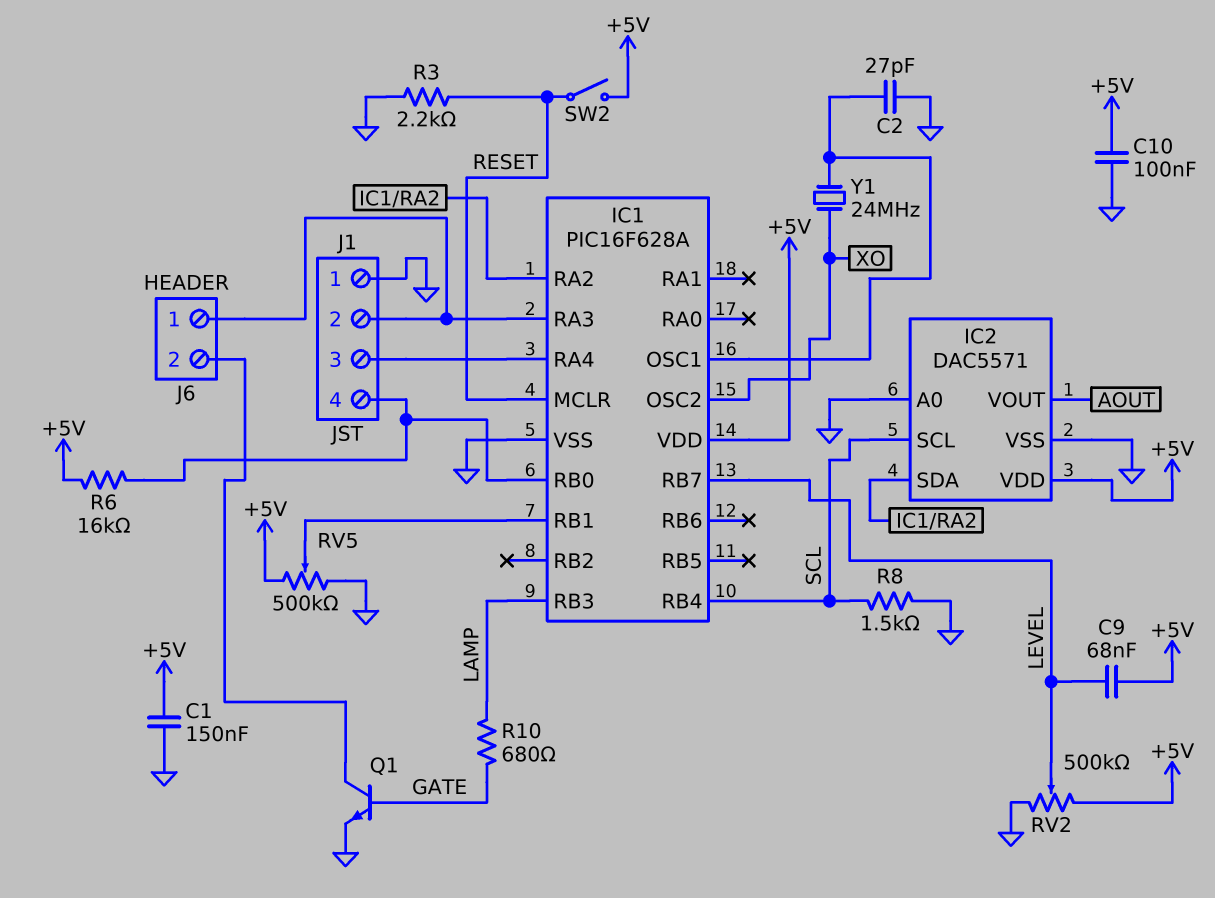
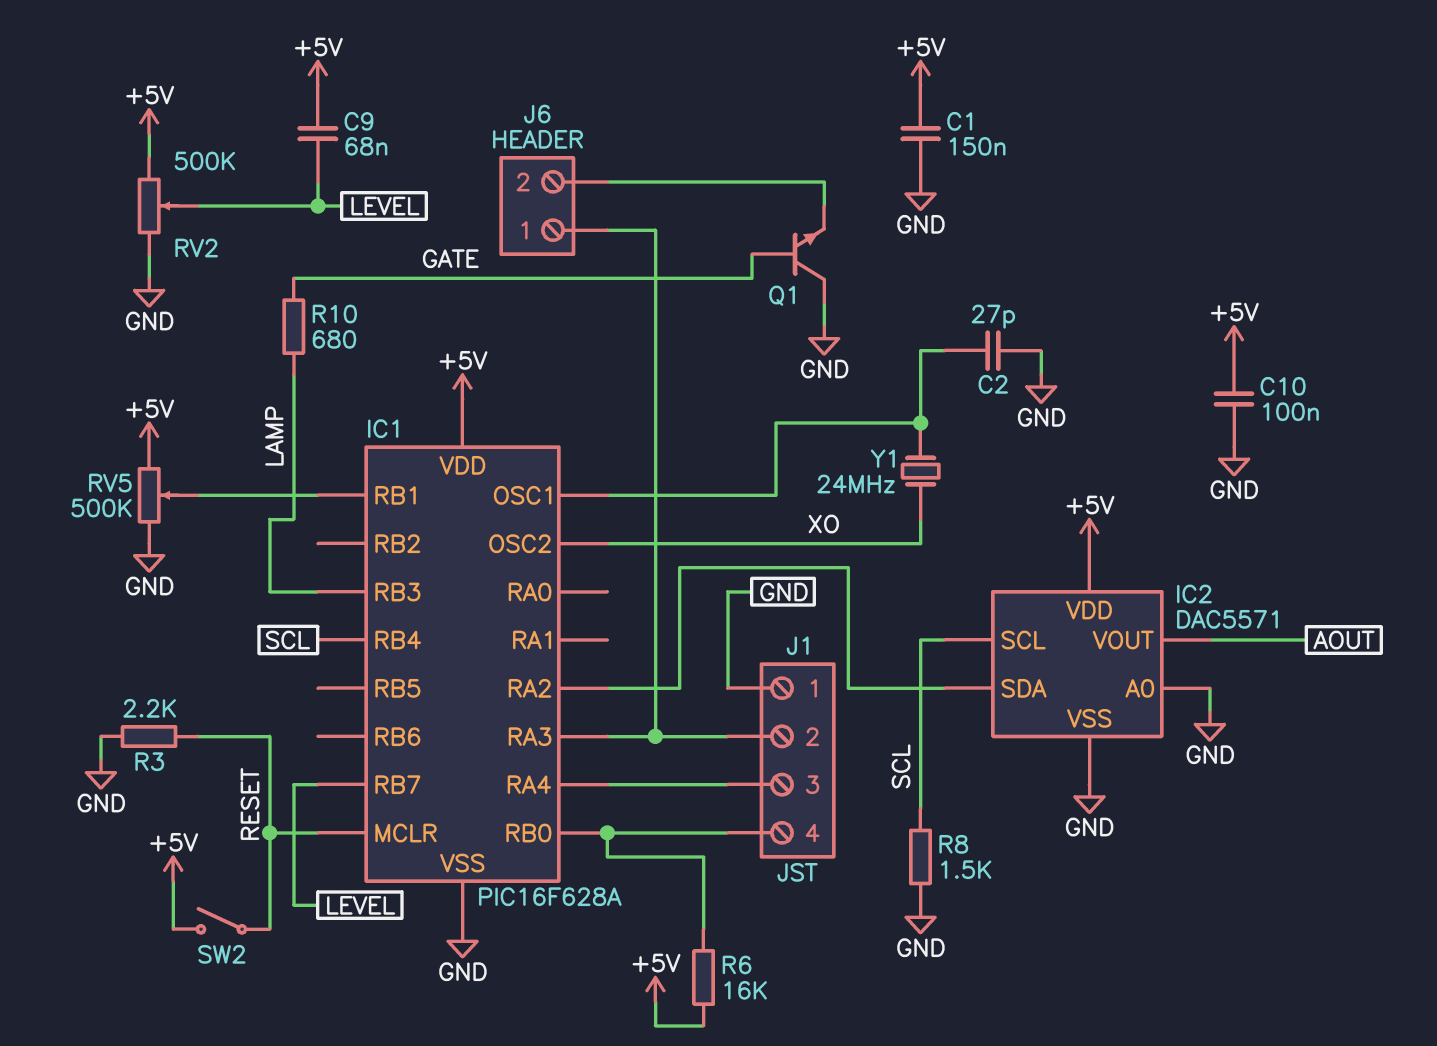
Q1: NPN (B GATE, C J6/2, E GND) -> NPN (B GATE, C GND, E J6/2)

